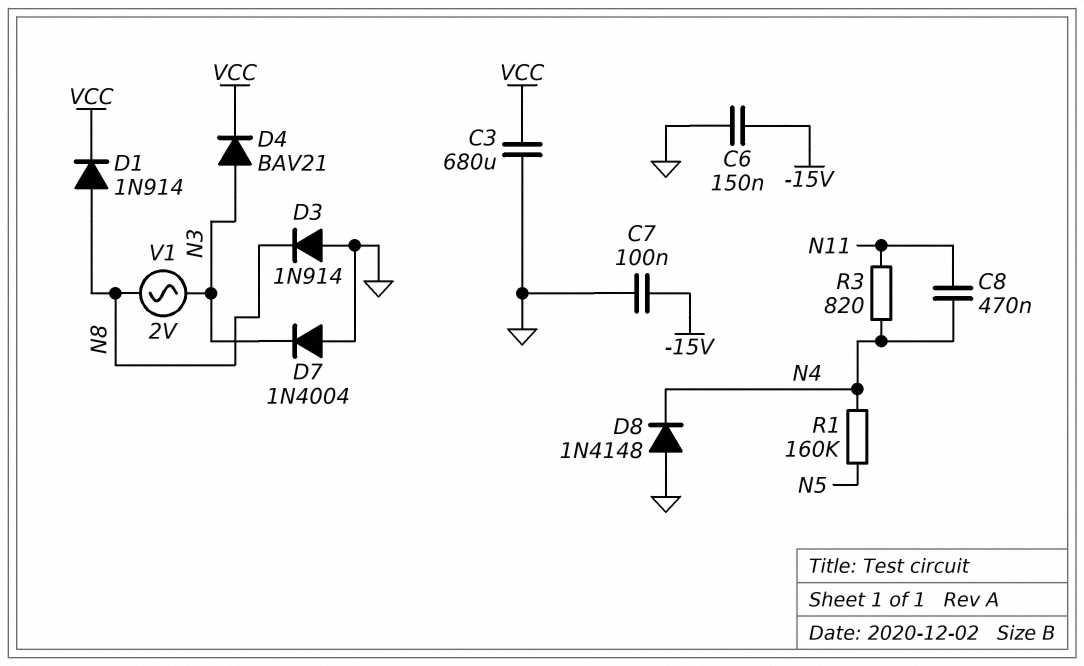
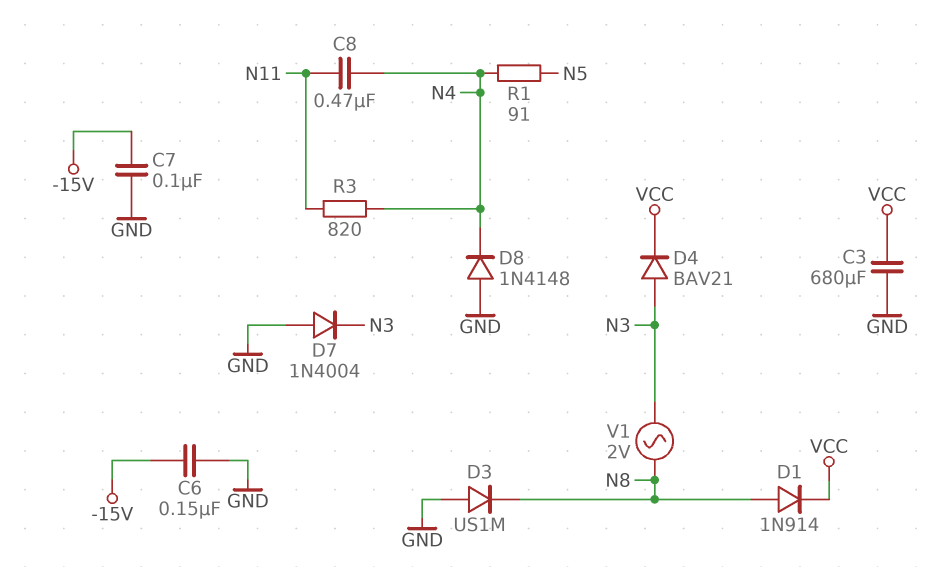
D3: diode 1N914 (A GND, K N8) -> diode US1M (A GND, K N8)
R1: 160k (N4, N5) -> 91 (N4, N5)

